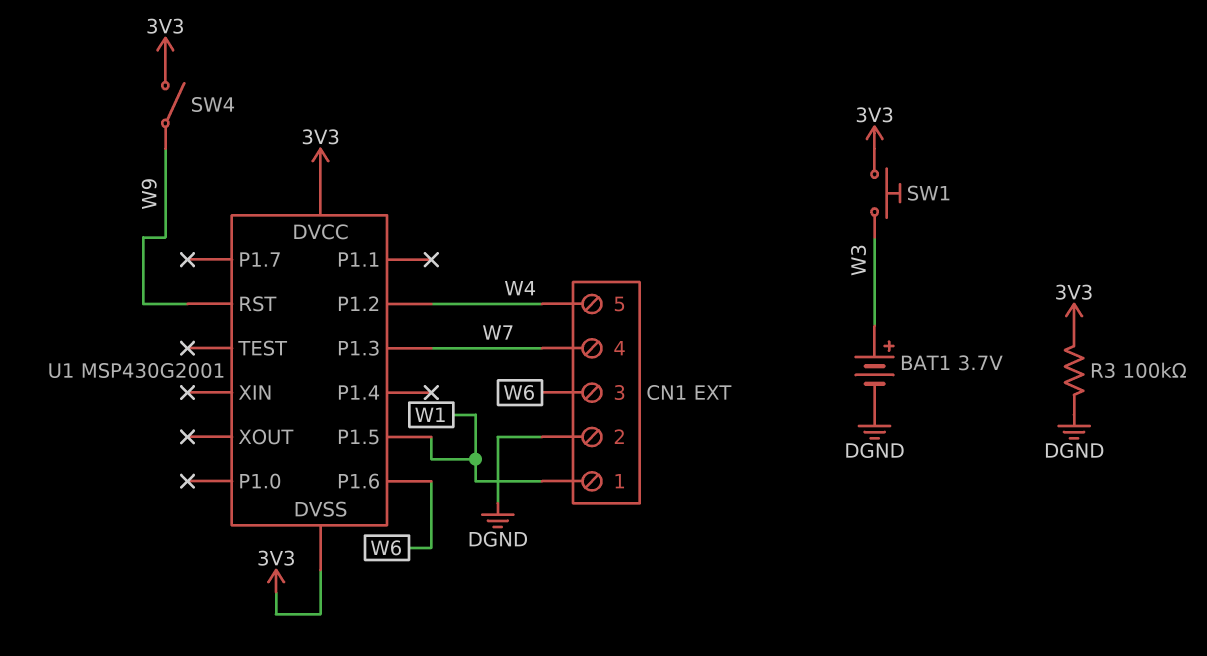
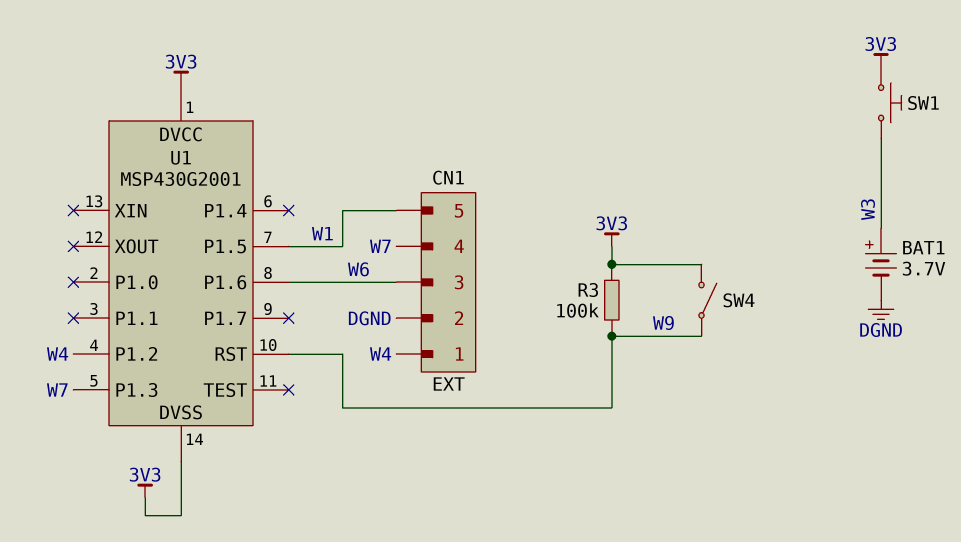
CN1 pin 1: W1 -> W4
CN1 pin 5: W4 -> W1
R3: 100k (3V3, DGND) -> 100k (3V3, W9)

